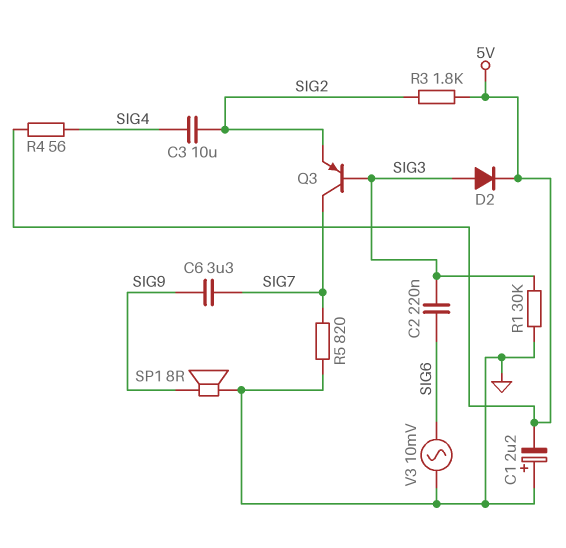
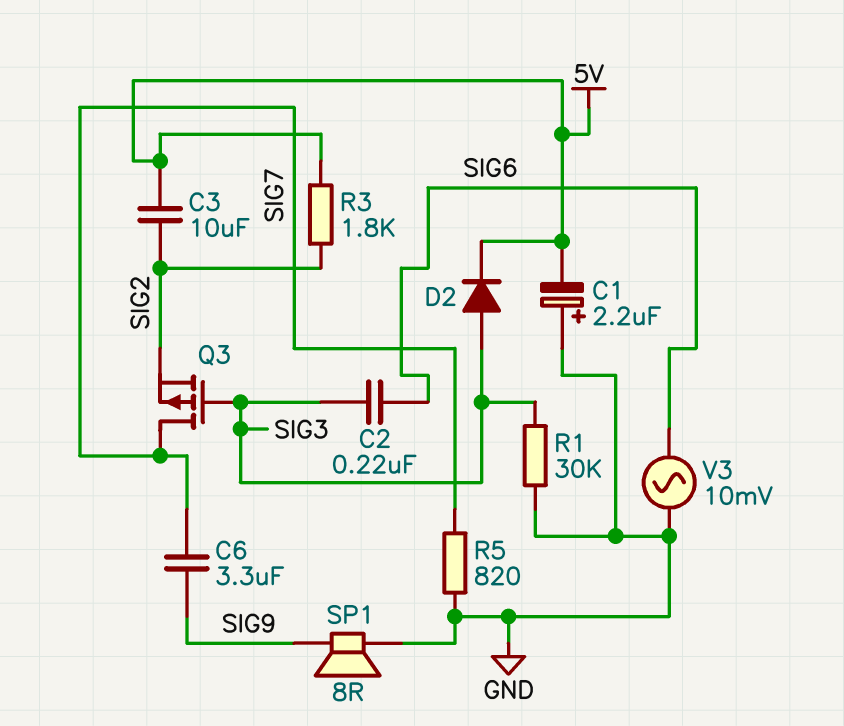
C3: 10uF (SIG2, SIG4) -> 10uF (5V, SIG2)
Q3: PNP (B SIG3, C SIG7, E SIG2) -> PMOS (G SIG3, D SIG7, S SIG2)
R4: 56 (5V, SIG4) -> none

